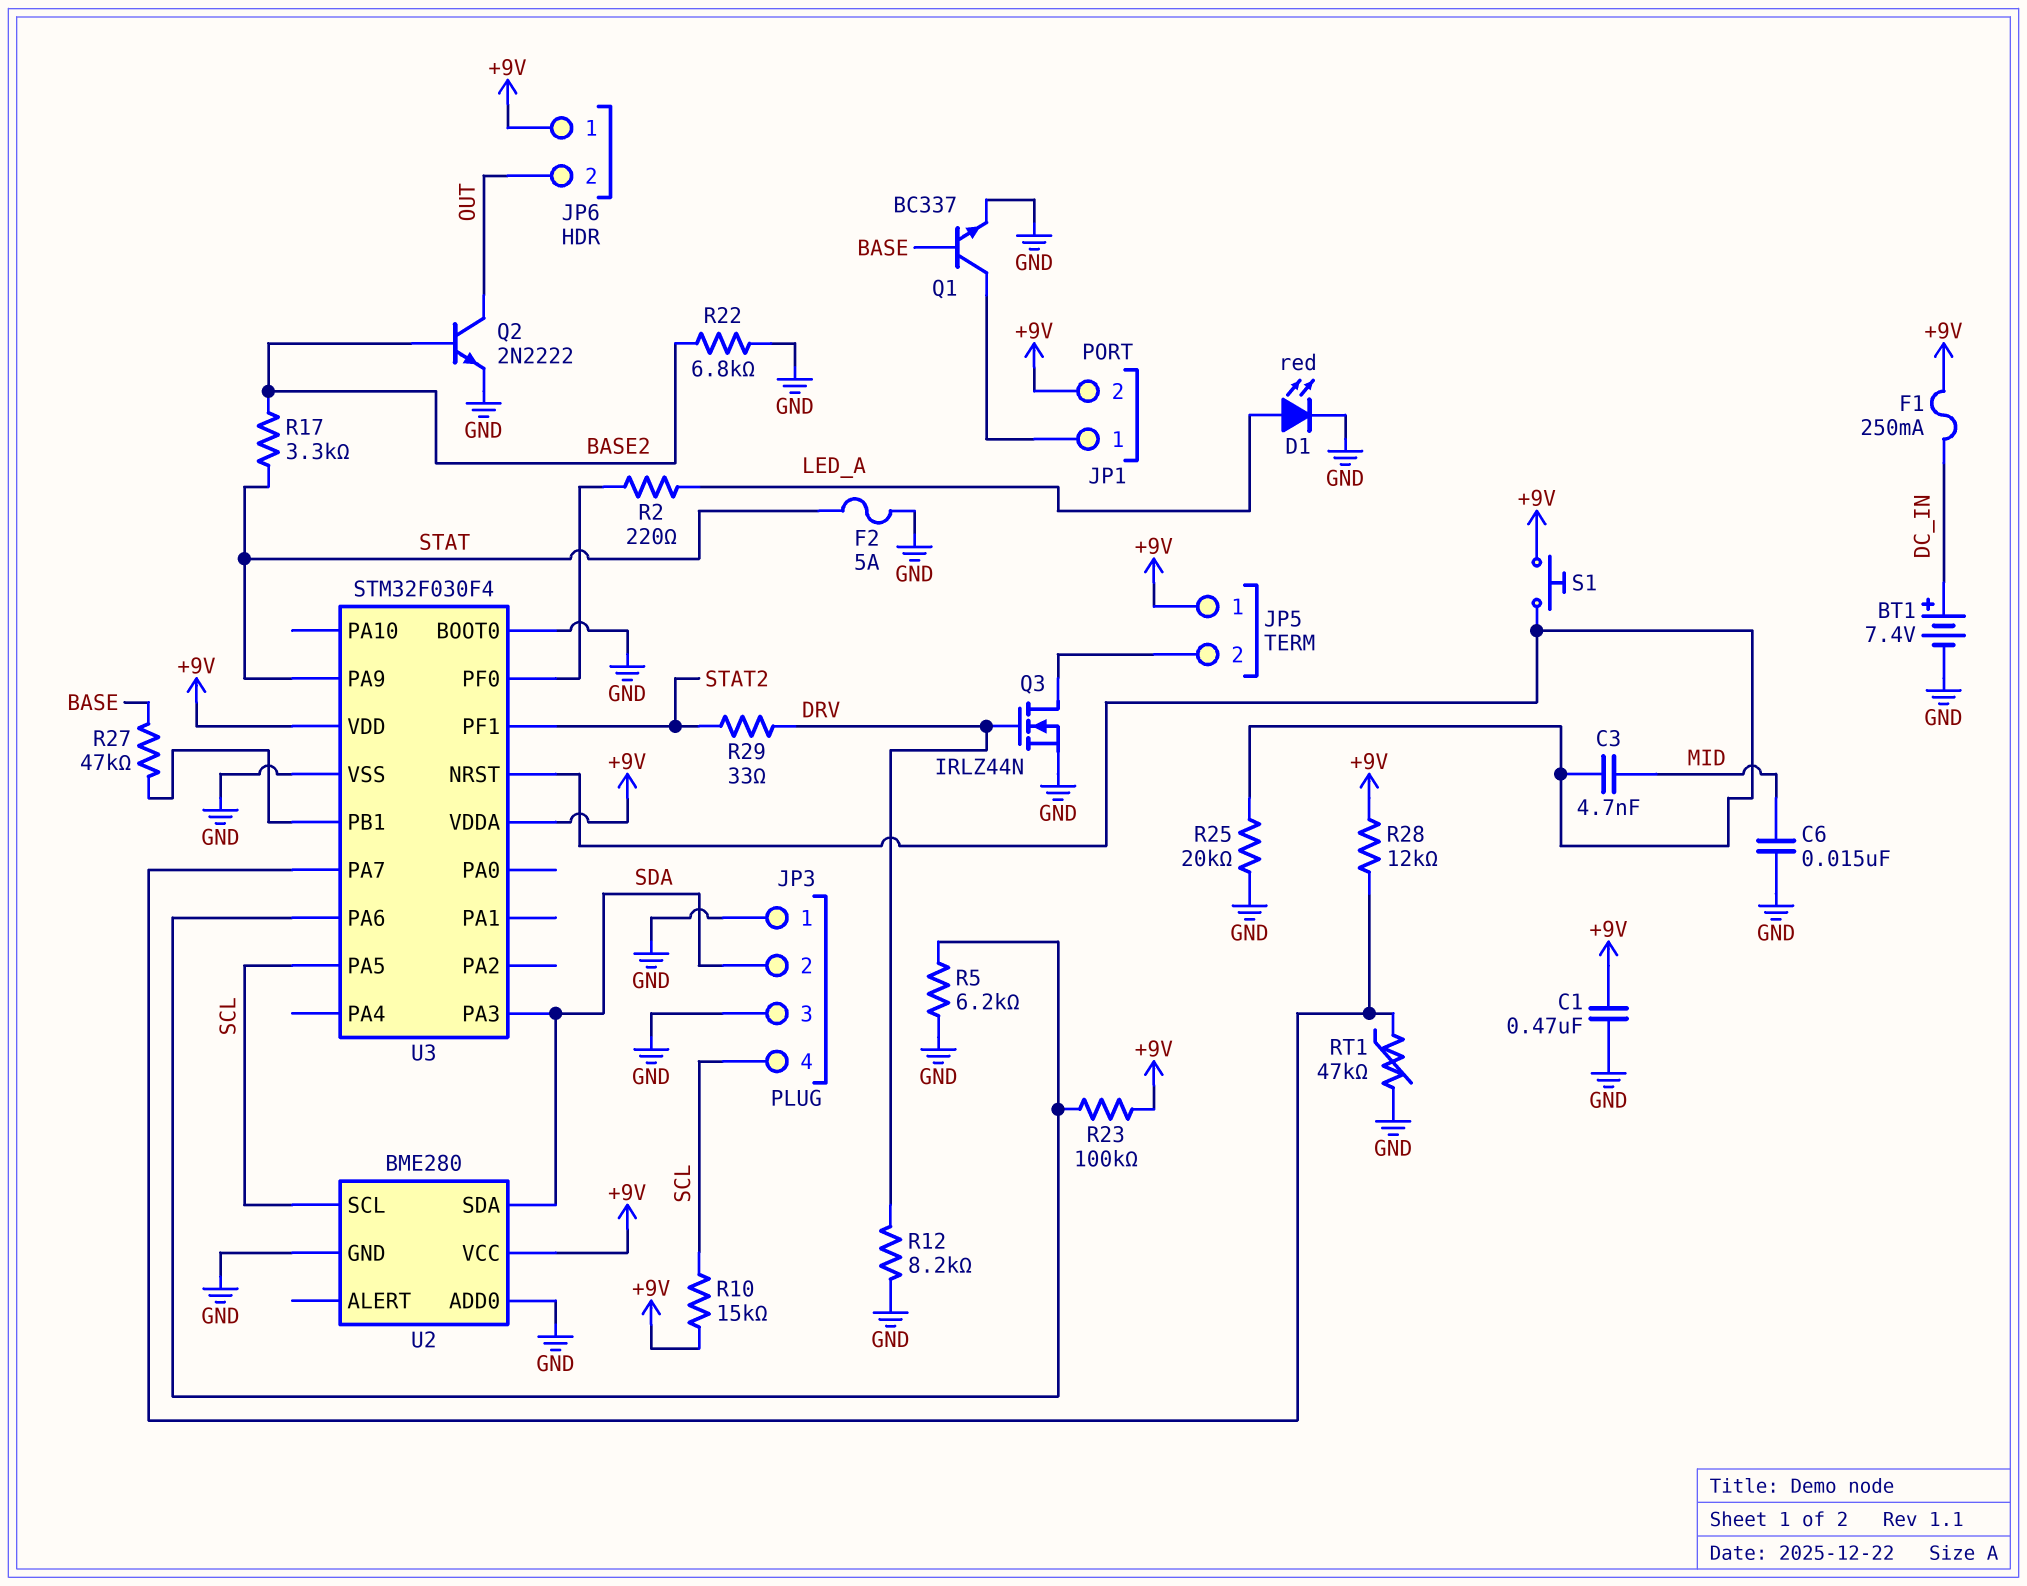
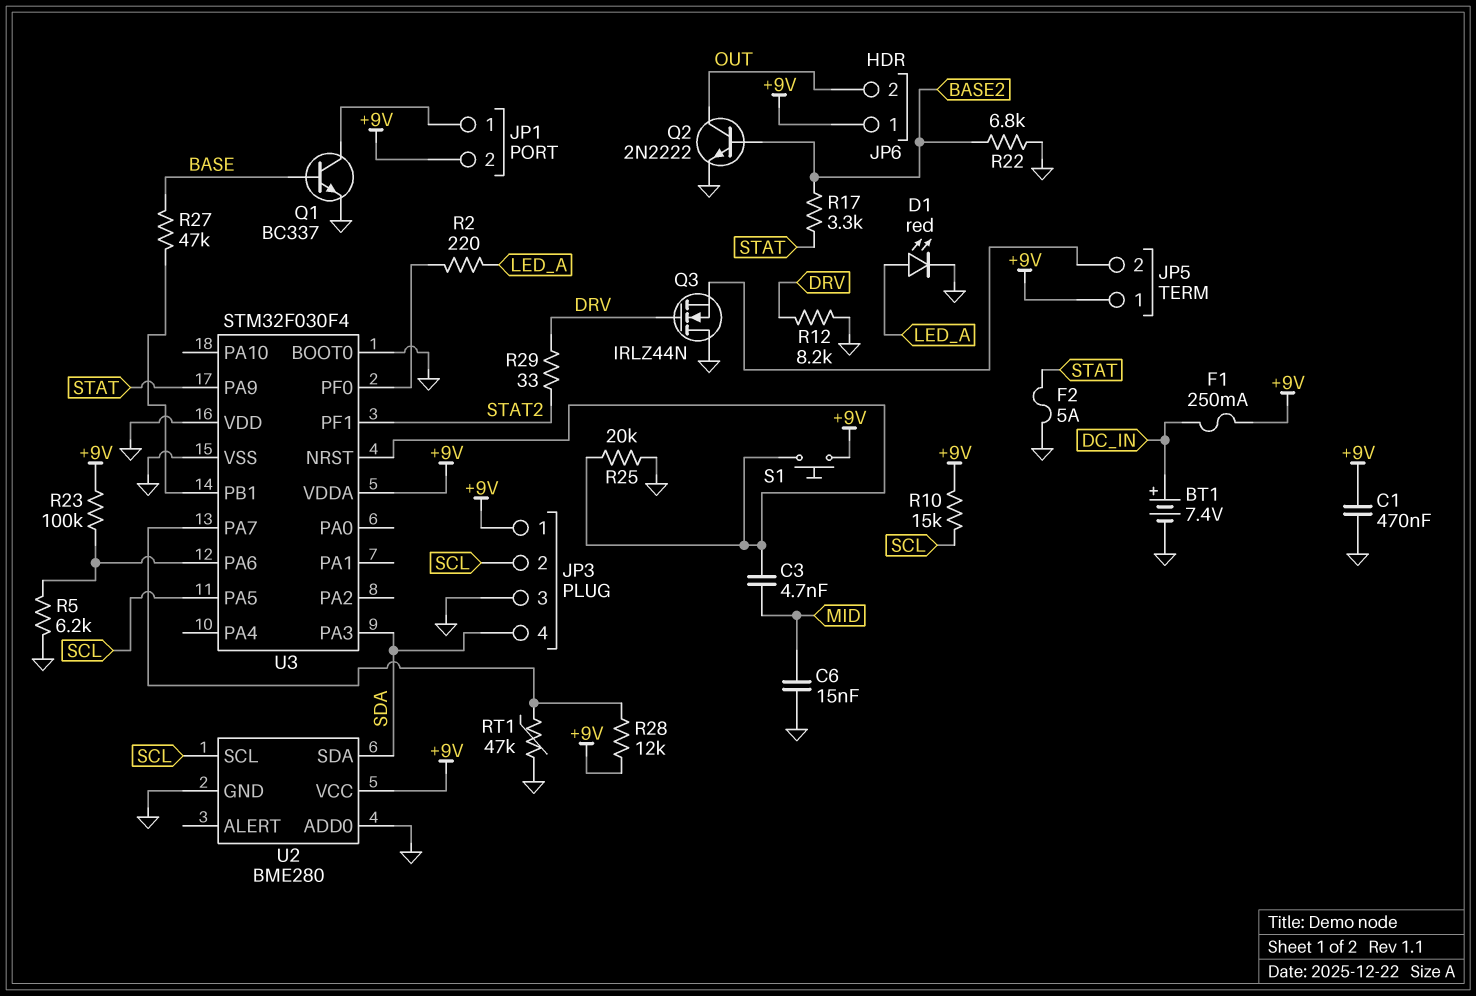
JP3 pin 1: GND -> +9V
JP3 pin 2: SDA -> SCL
JP3 pin 4: SCL -> SDA
Q3: NMOS IRLZ44N (G DRV, D JP5/2, S GND) -> NMOS IRLZ44N (G DRV, D GND, S JP5/2)
U3 pin VDD: +9V -> GND

